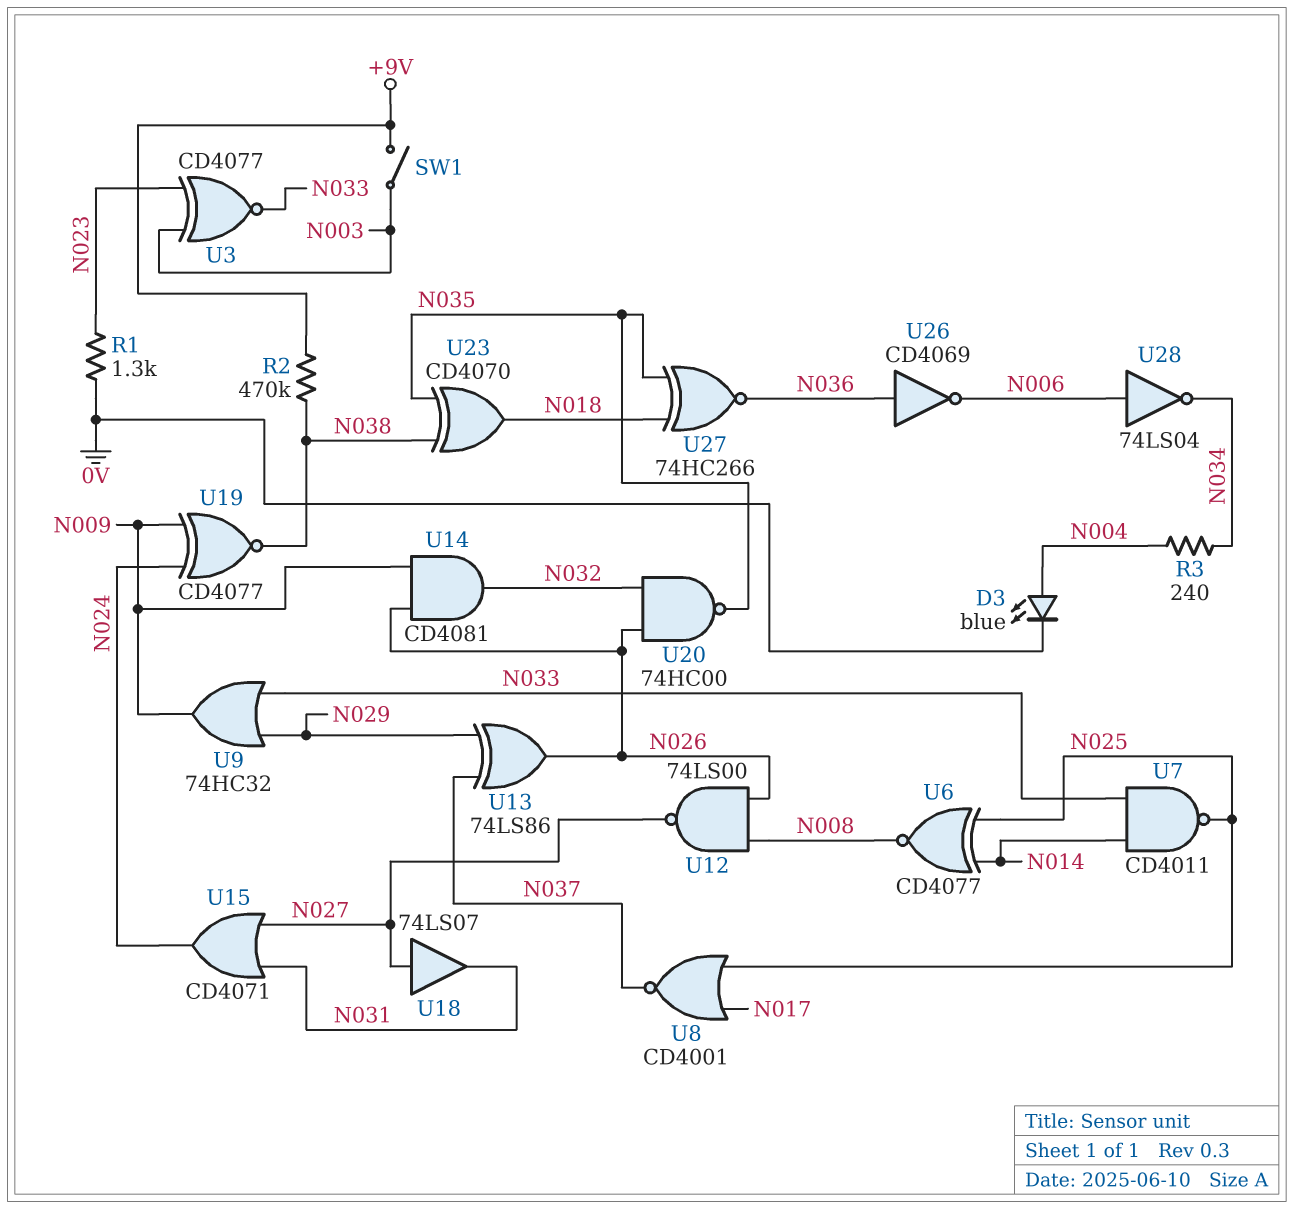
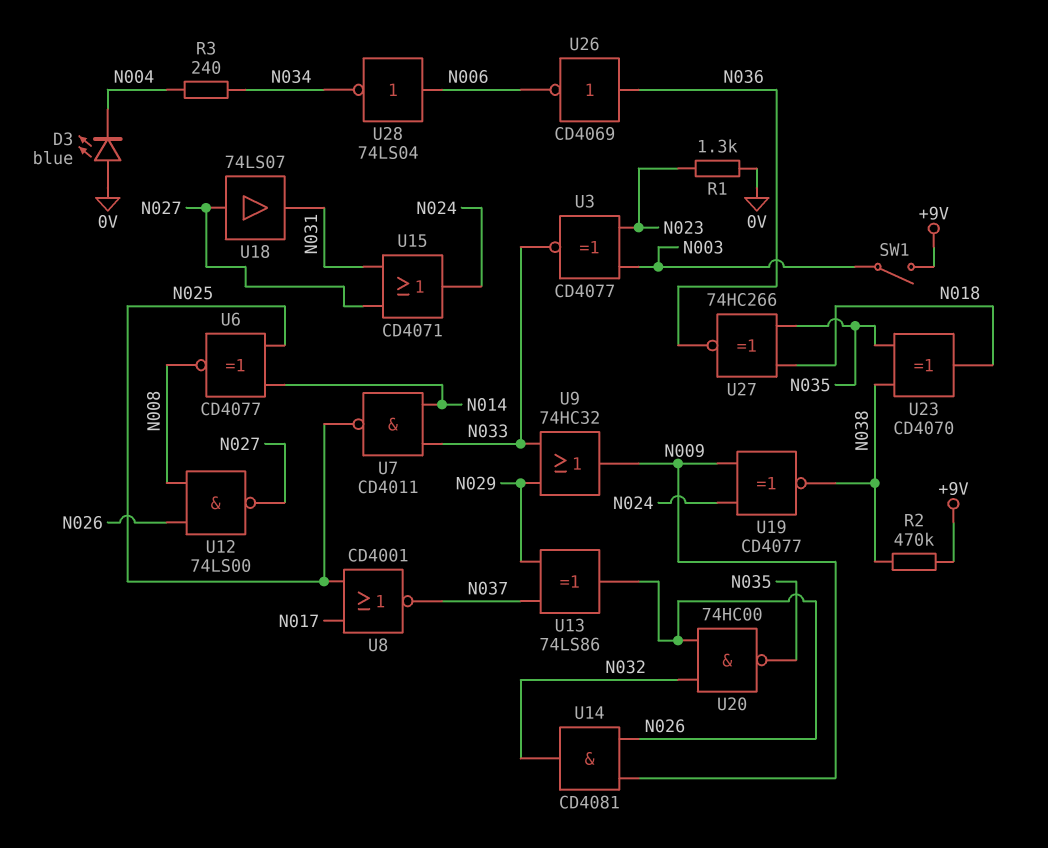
D3: LED blue (A N004, K 0V) -> LED blue (A 0V, K N004)

